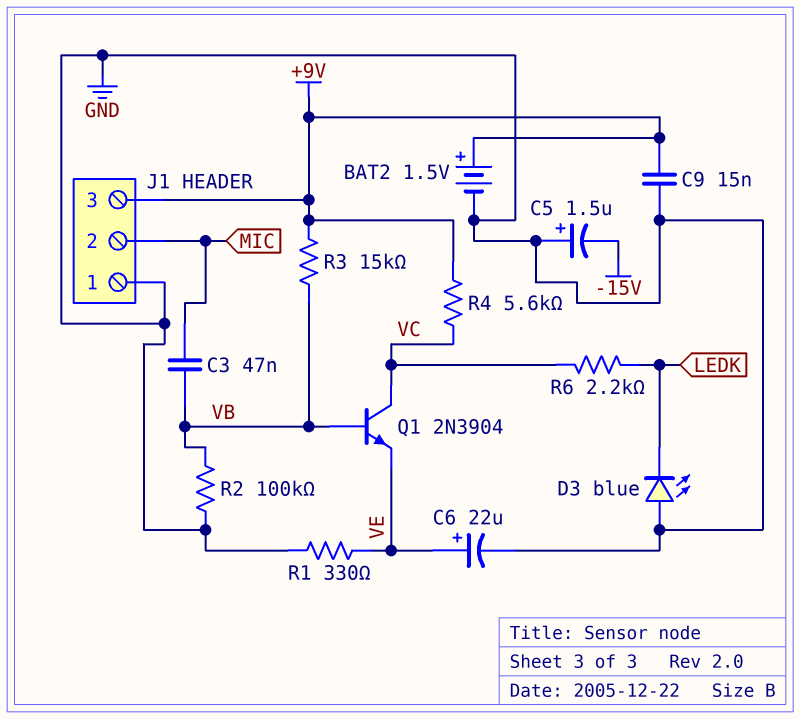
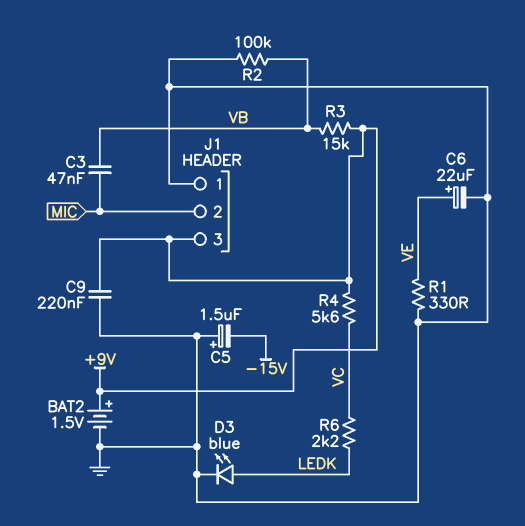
C9: 15nF (+9V, GND) -> 220nF (+9V, GND)
D3: LED blue (A GND, K LEDK) -> LED blue (A LEDK, K GND)
Q1: NPN 2N3904 (B VB, C VC, E VE) -> none

